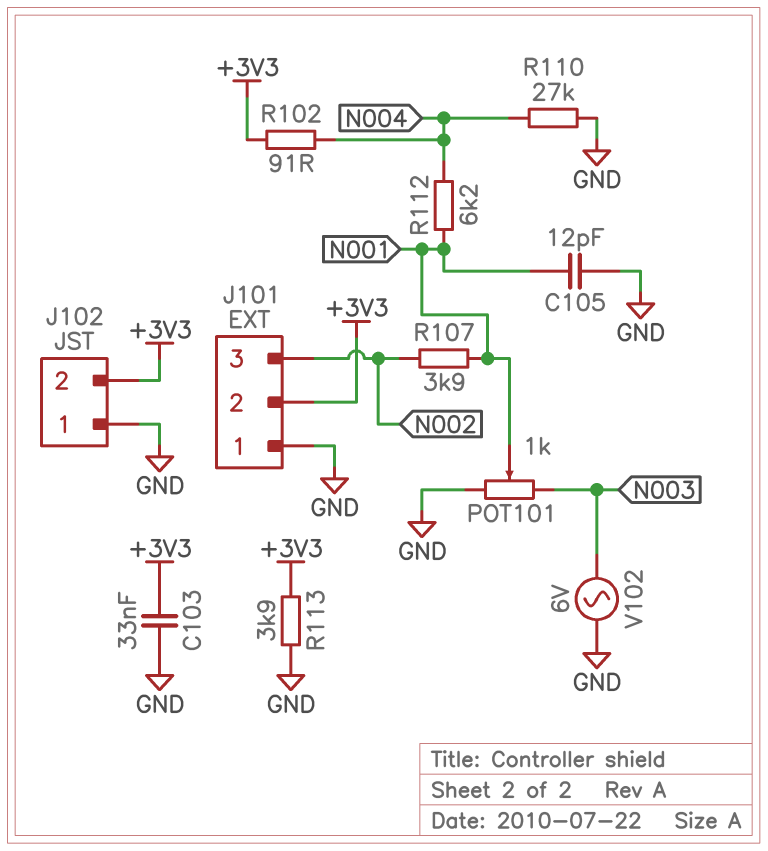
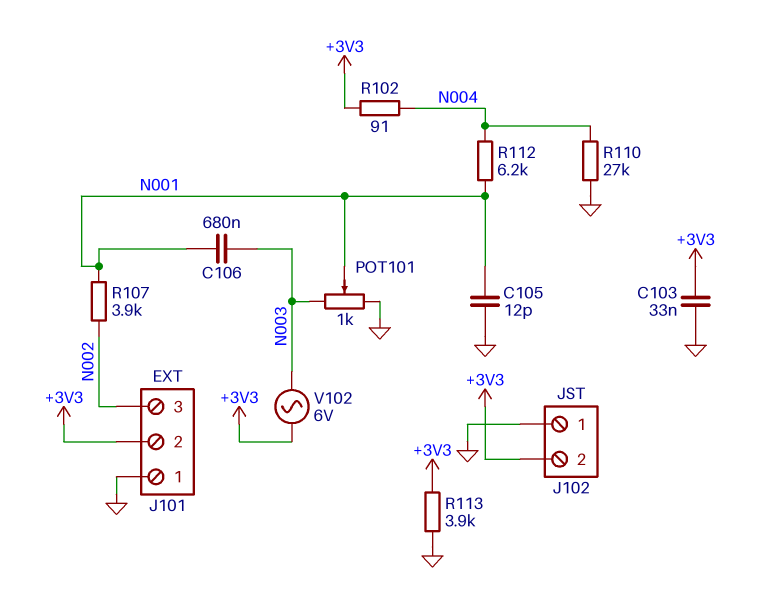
C106: none -> 680nF (N001, N003)
V102: AC 6V (GND, N003) -> AC 6V (+3V3, N003)

